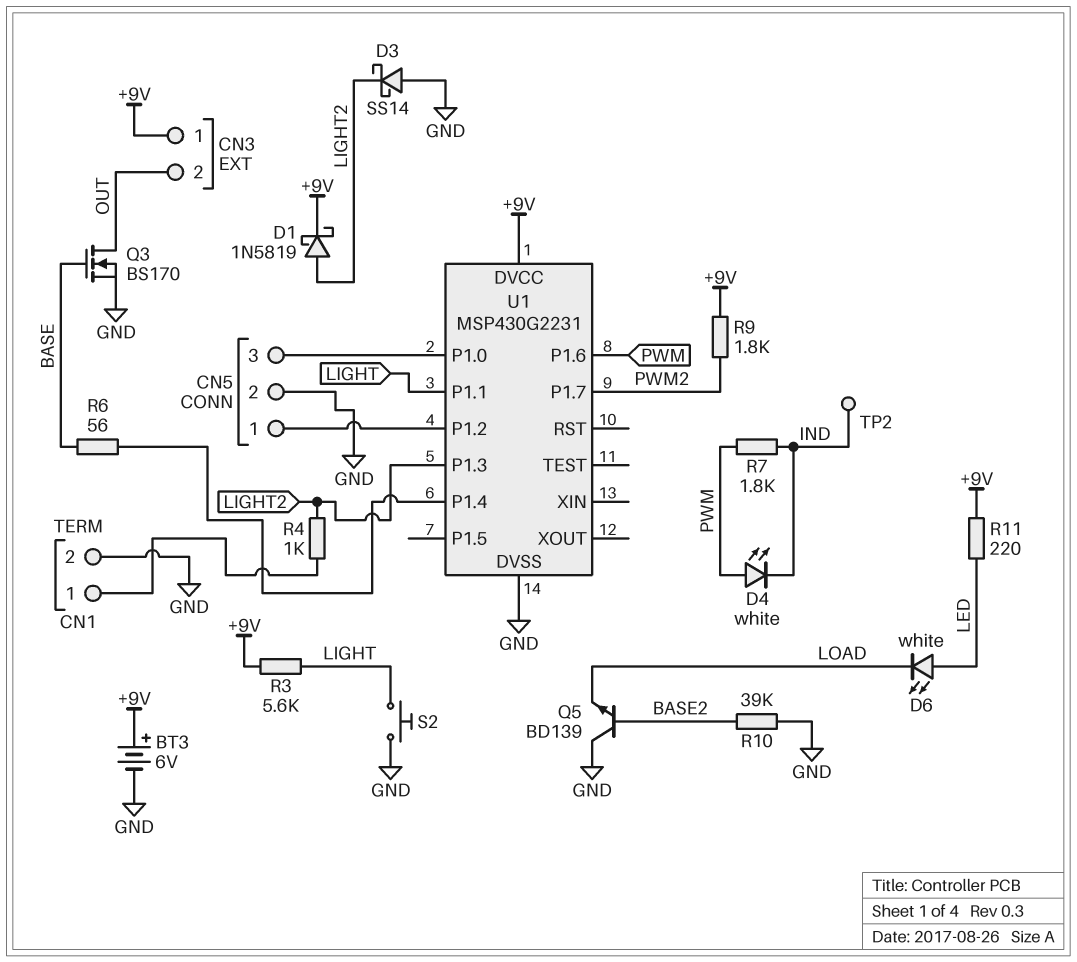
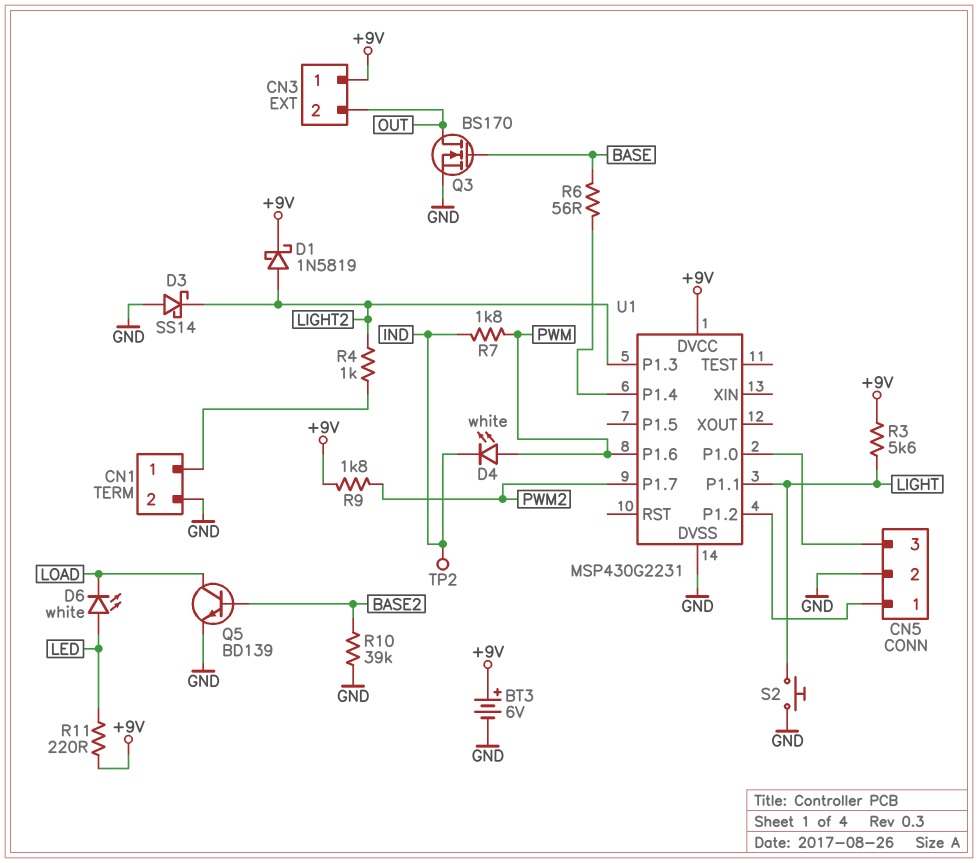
Q5: NPN BD139 (B BASE2, C GND, E LOAD) -> NPN BD139 (B BASE2, C LOAD, E GND)

